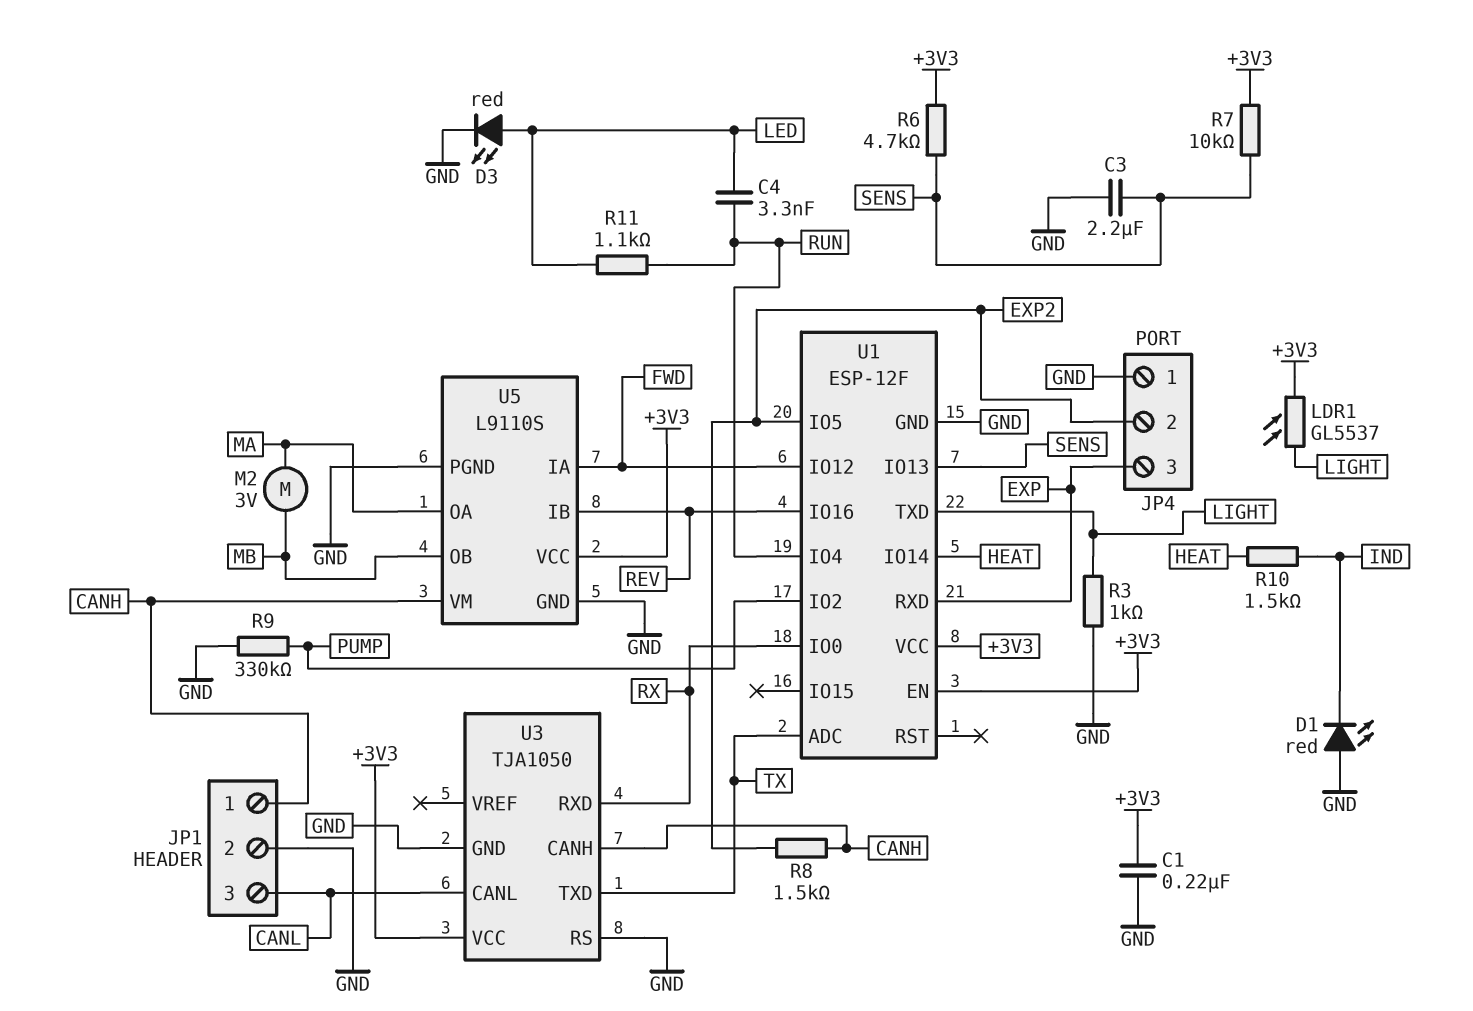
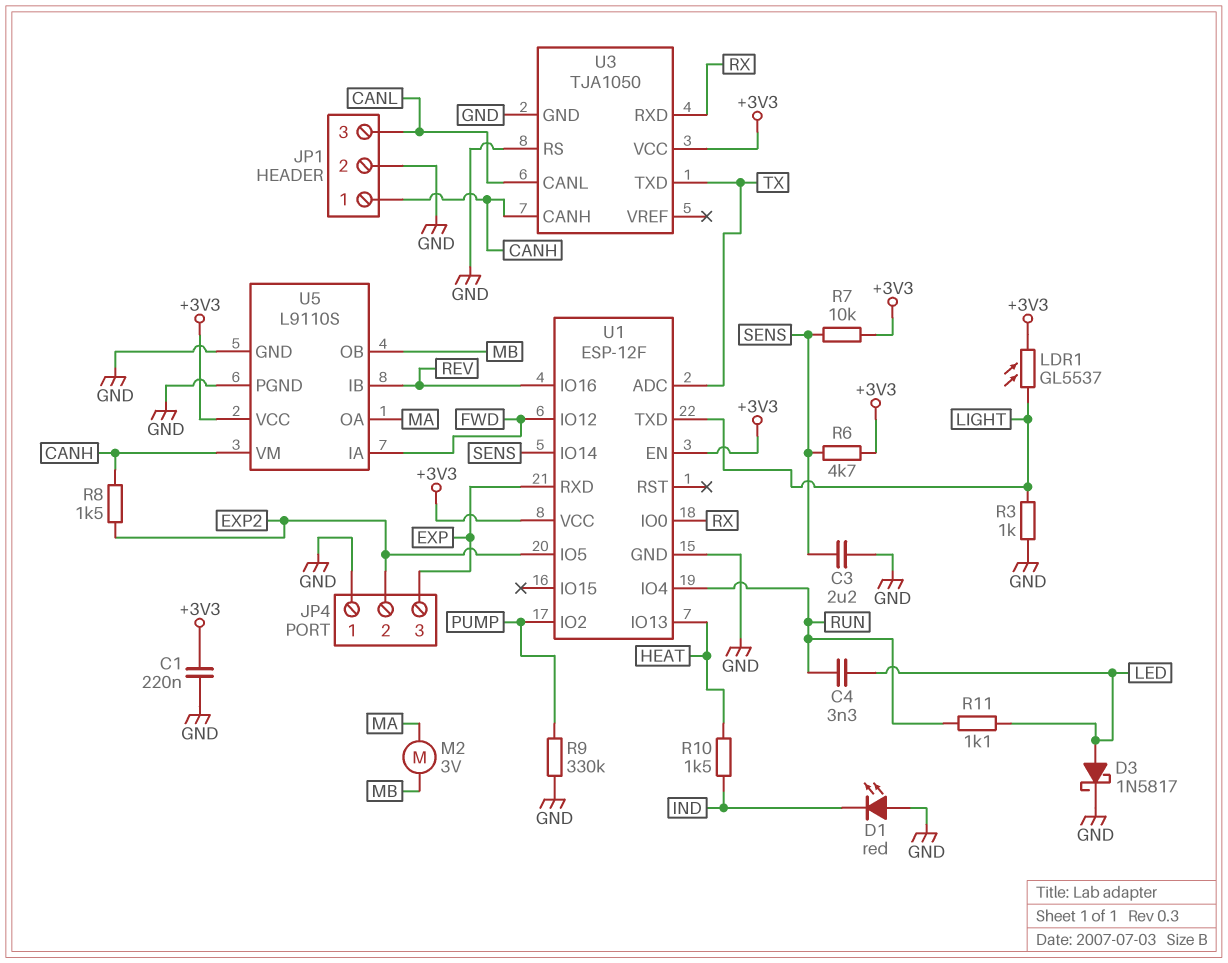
D3: LED red (A LED, K GND) -> schottky 1N5817 (A LED, K GND)
U1 pin IO13: SENS -> HEAT
U1 pin IO14: HEAT -> SENS

